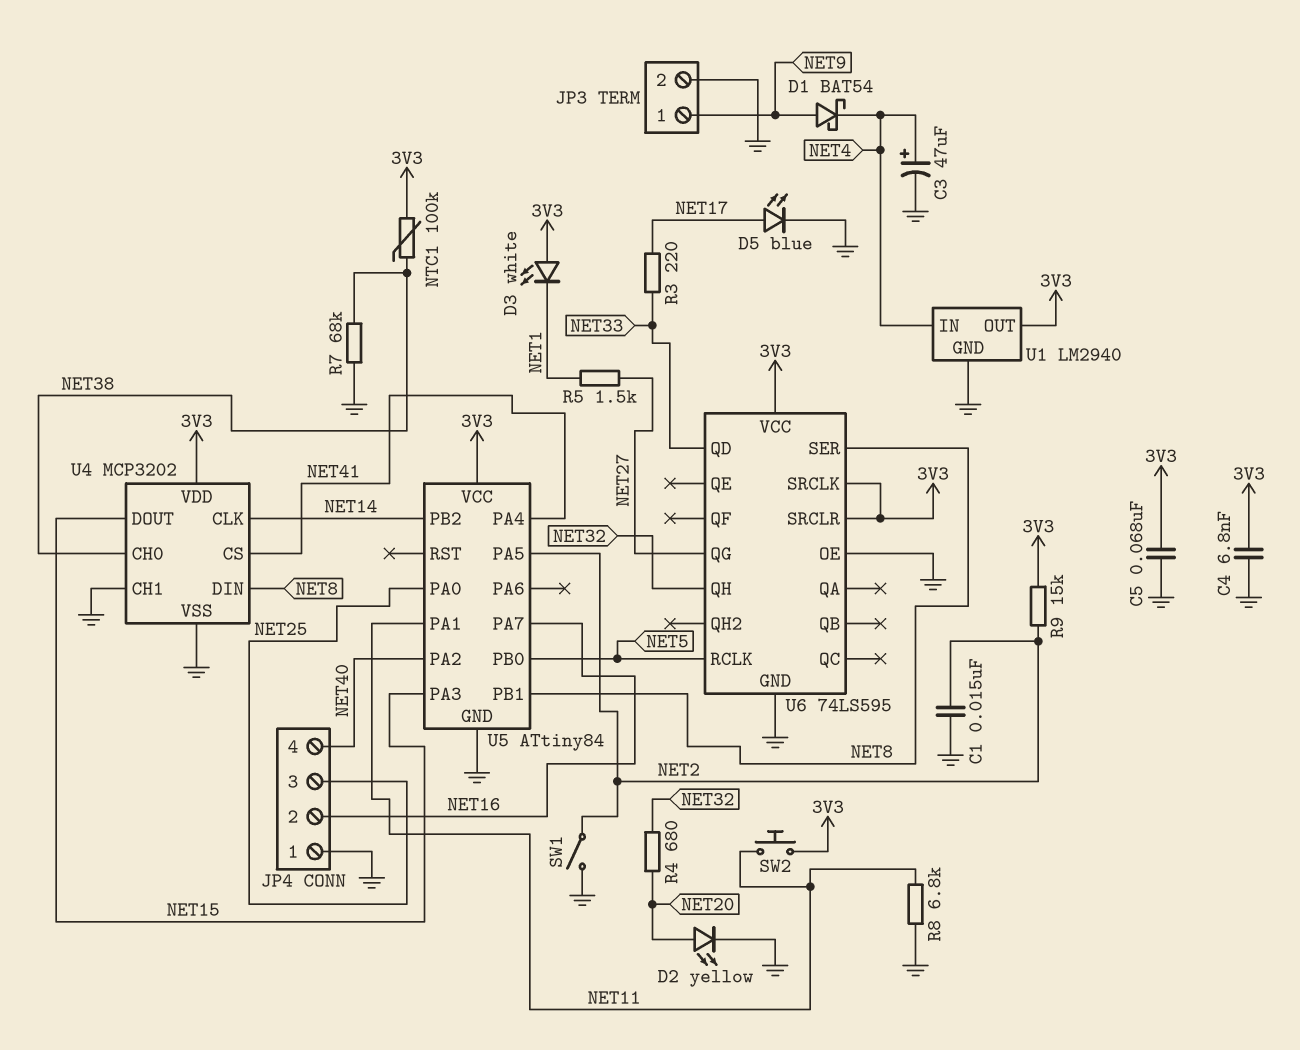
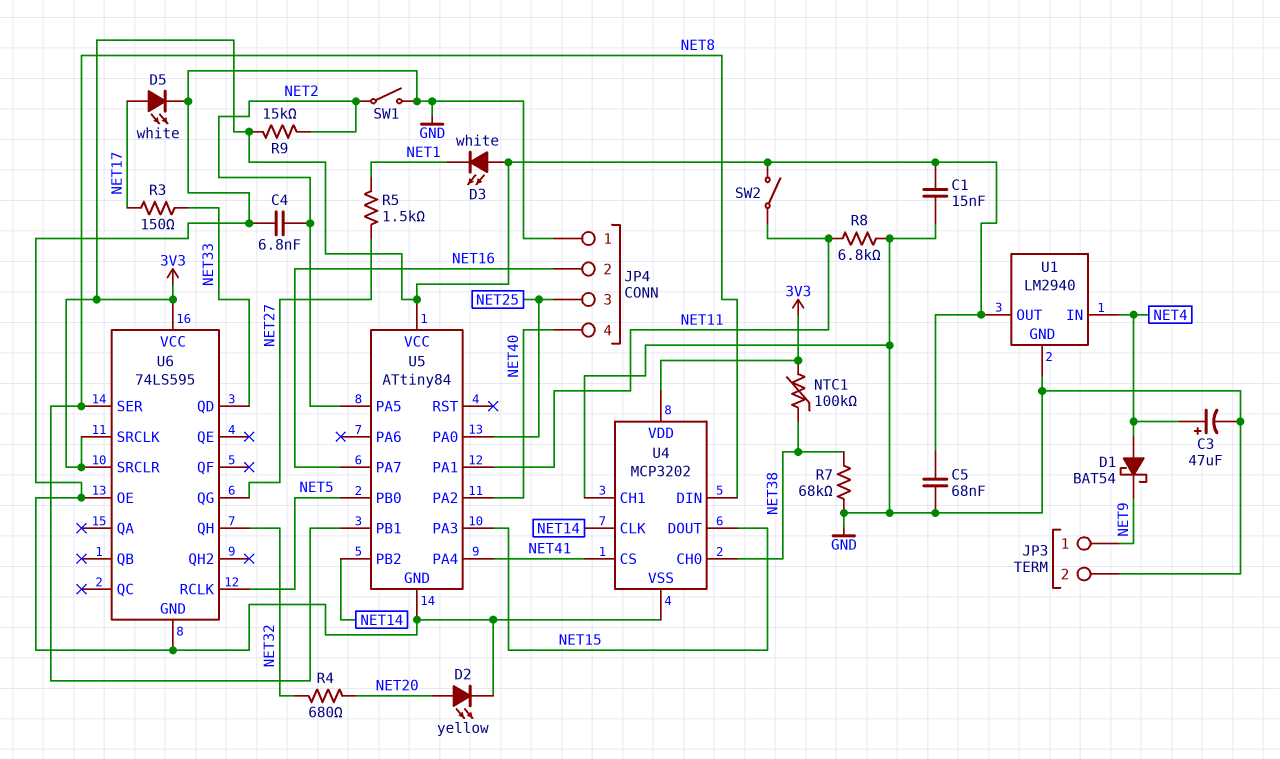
C1: 15nF (GND, NET2) -> 15nF (3V3, GND)
C4: 6.8nF (3V3, GND) -> 6.8nF (GND, NET2)
D1: schottky BAT54 (A NET9, K NET4) -> schottky BAT54 (A NET4, K NET9)
D5: LED blue (A NET17, K GND) -> LED white (A NET17, K GND)
R3: 220 (NET17, NET33) -> 150 (NET17, NET33)
SW2: button (3V3, NET11) -> switch (3V3, NET11)

